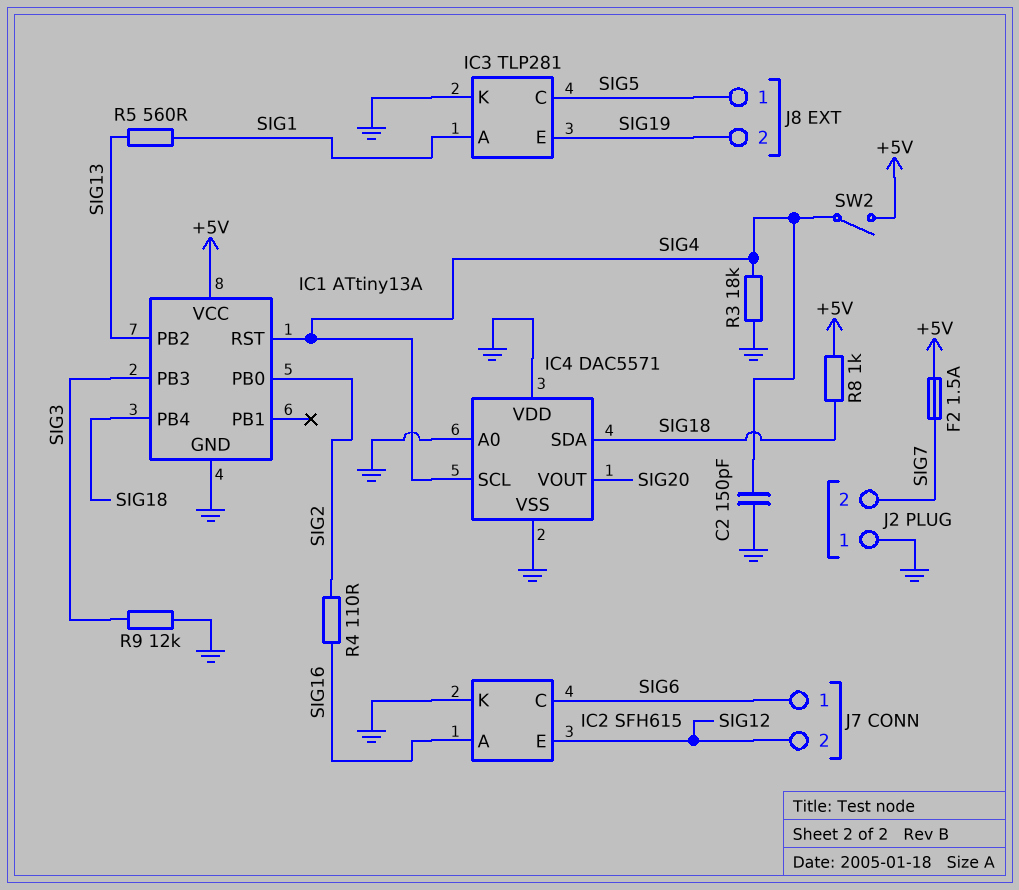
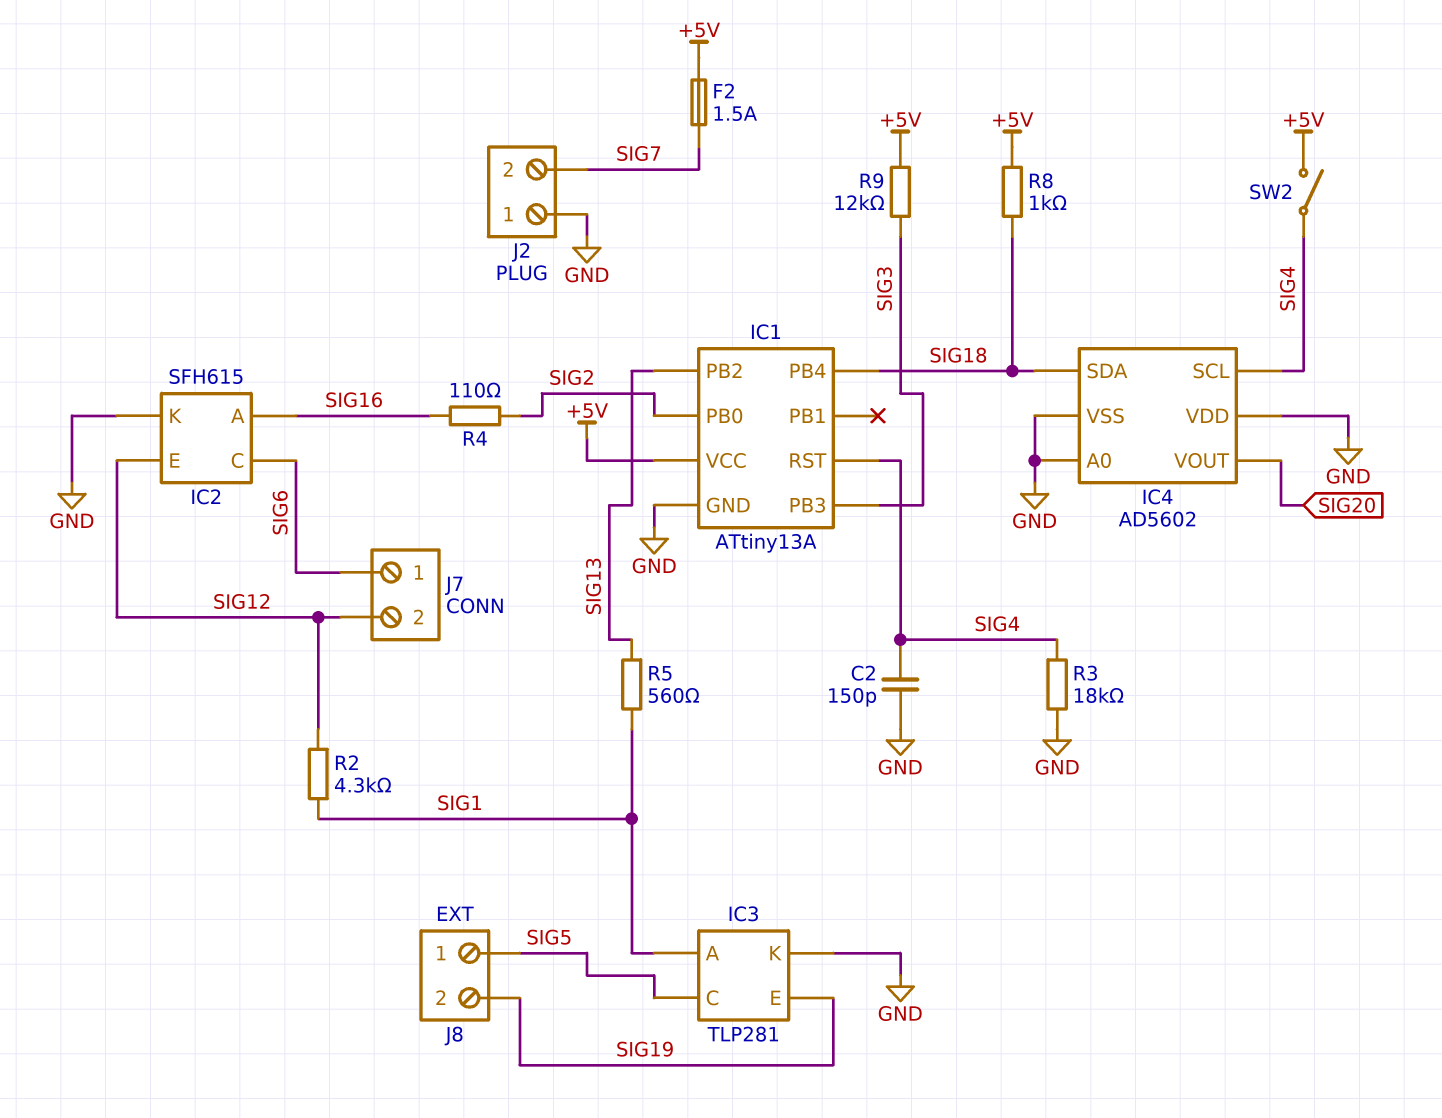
IC4: DAC5571 -> AD5602
R2: none -> 4.3k (SIG1, SIG12)
R9: 12k (GND, SIG3) -> 12k (+5V, SIG3)

